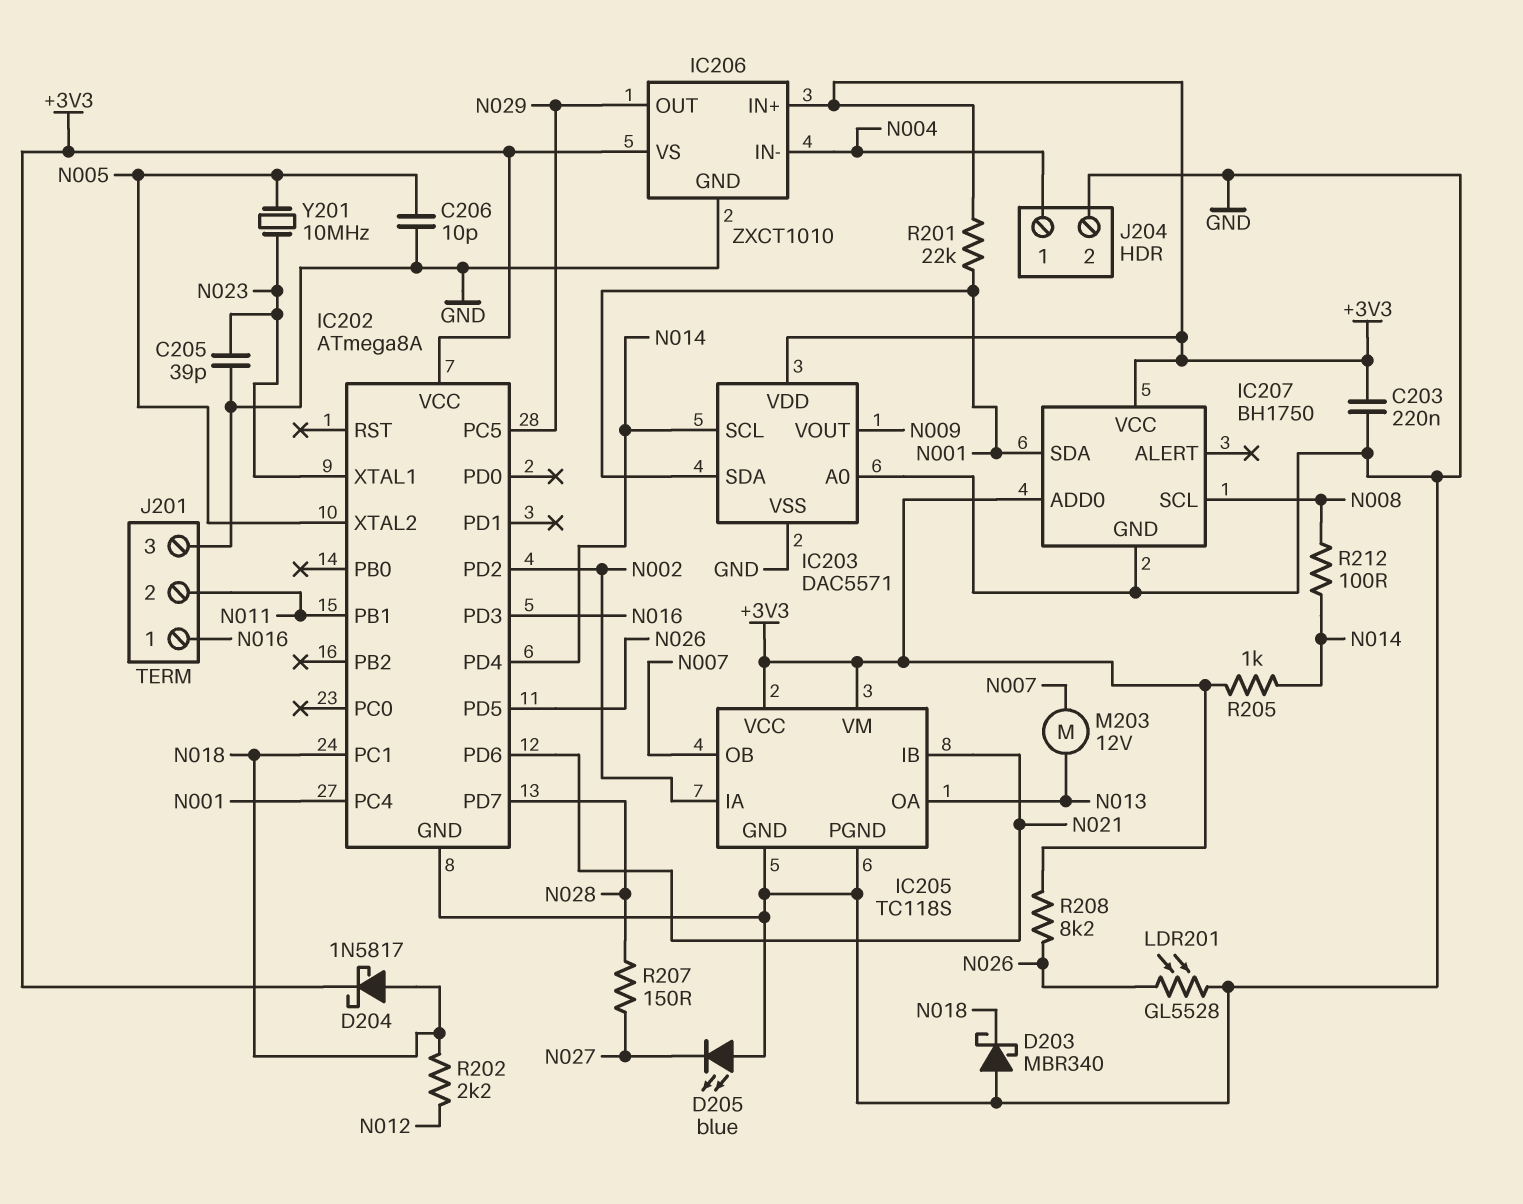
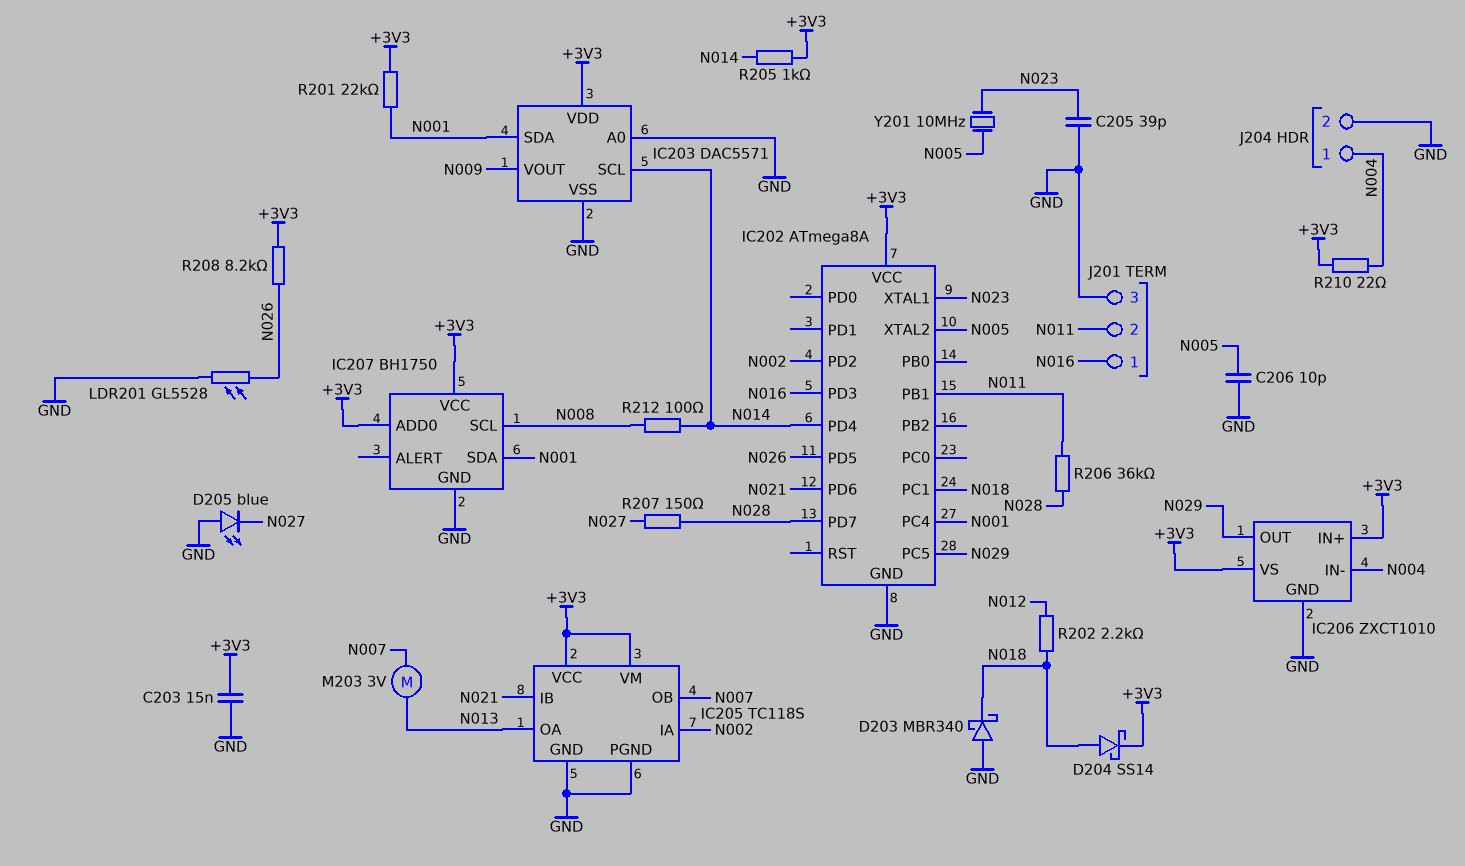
C203: 220nF (+3V3, GND) -> 15nF (+3V3, GND)
D204: schottky 1N5817 (A N018, K +3V3) -> schottky SS14 (A N018, K +3V3)
M203: motor 12V (N007, N013) -> motor 3V (N007, N013)
R206: none -> 36k (N011, N028)
R210: none -> 22 (+3V3, N004)

